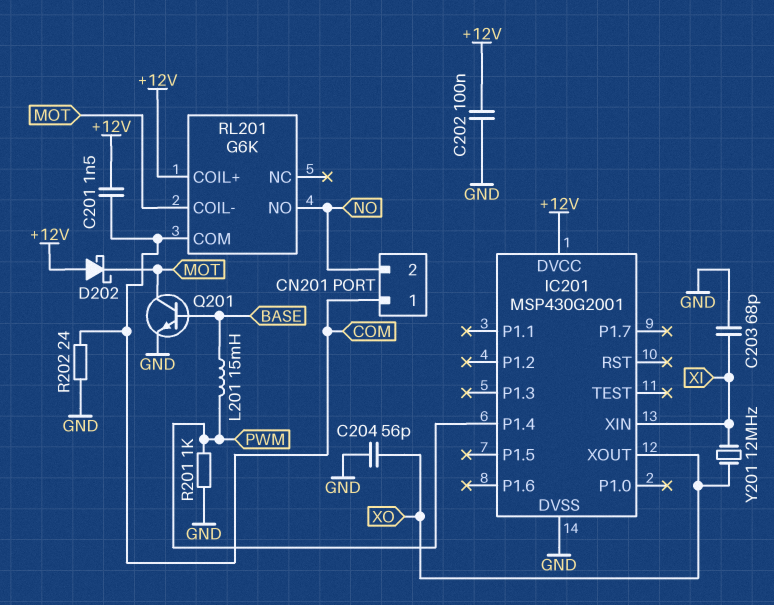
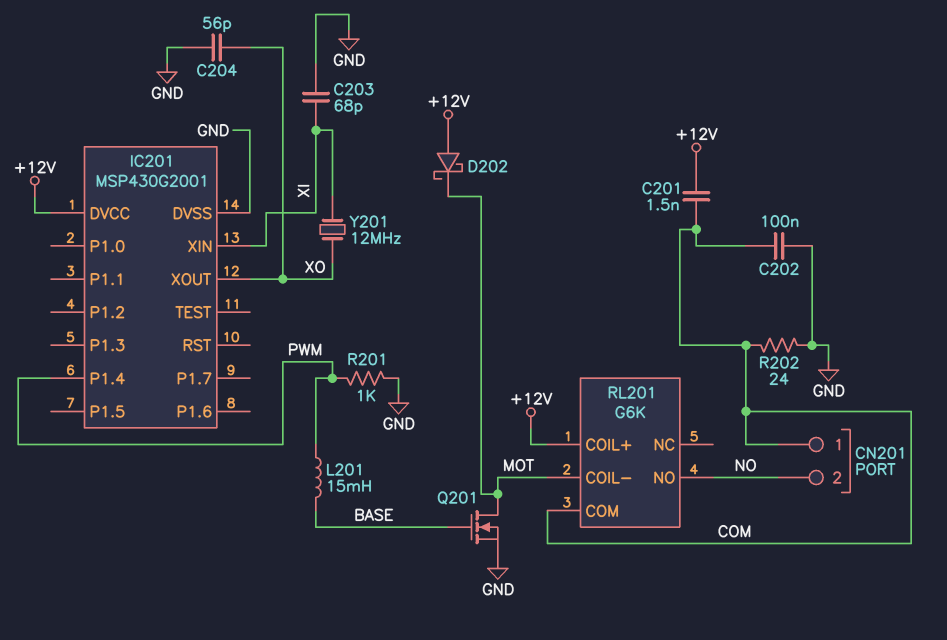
C202: 100nF (+12V, GND) -> 100nF (COM, GND)
Q201: NPN (B BASE, C MOT, E GND) -> NMOS (G BASE, D MOT, S GND)

